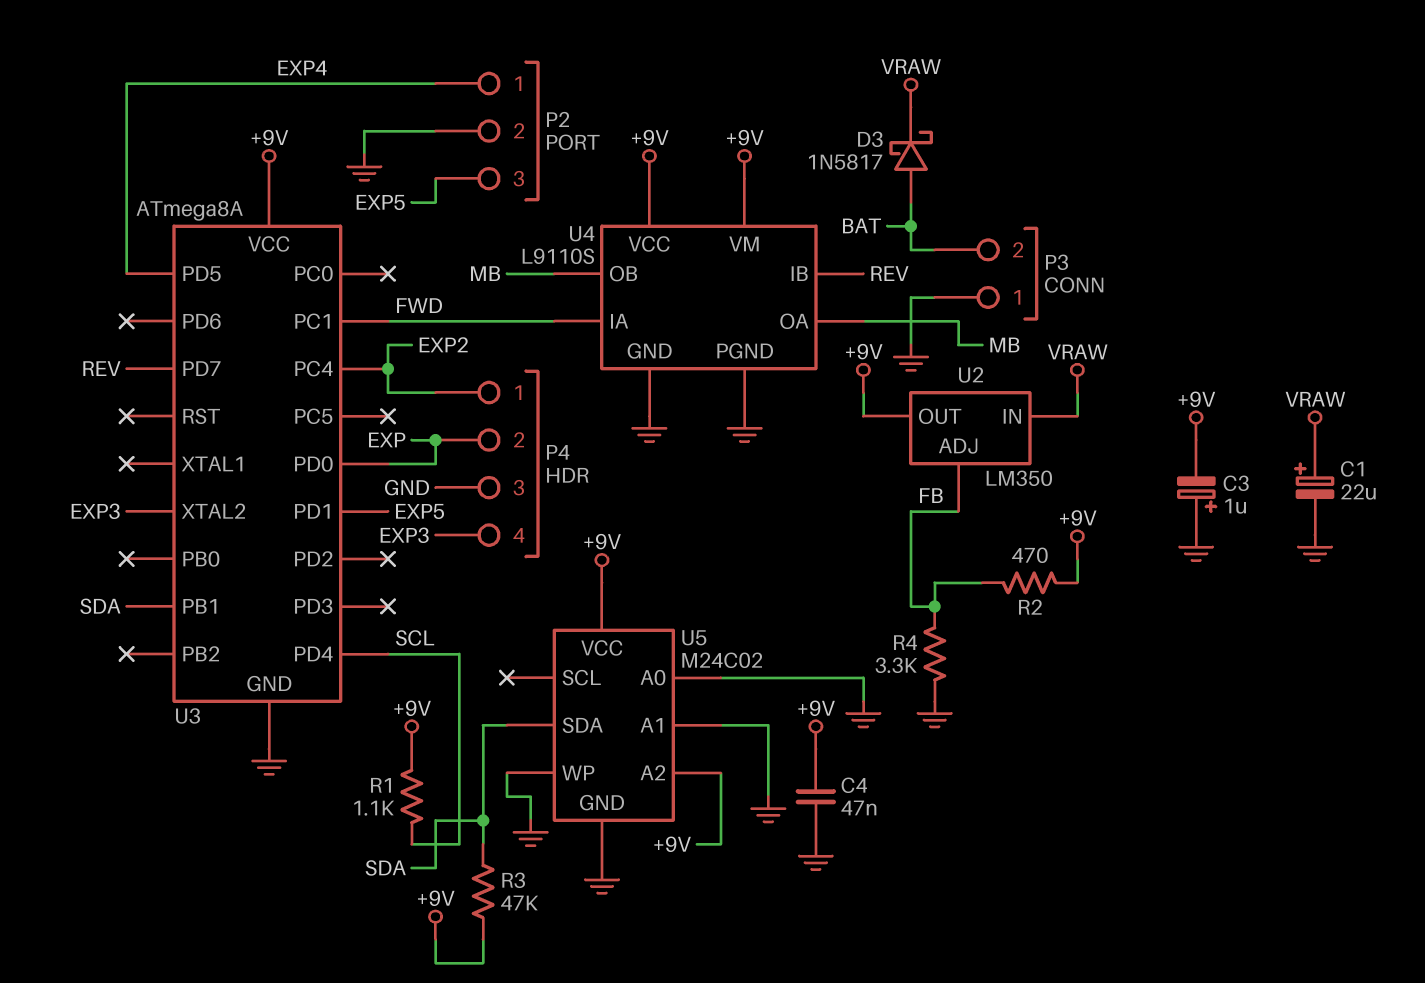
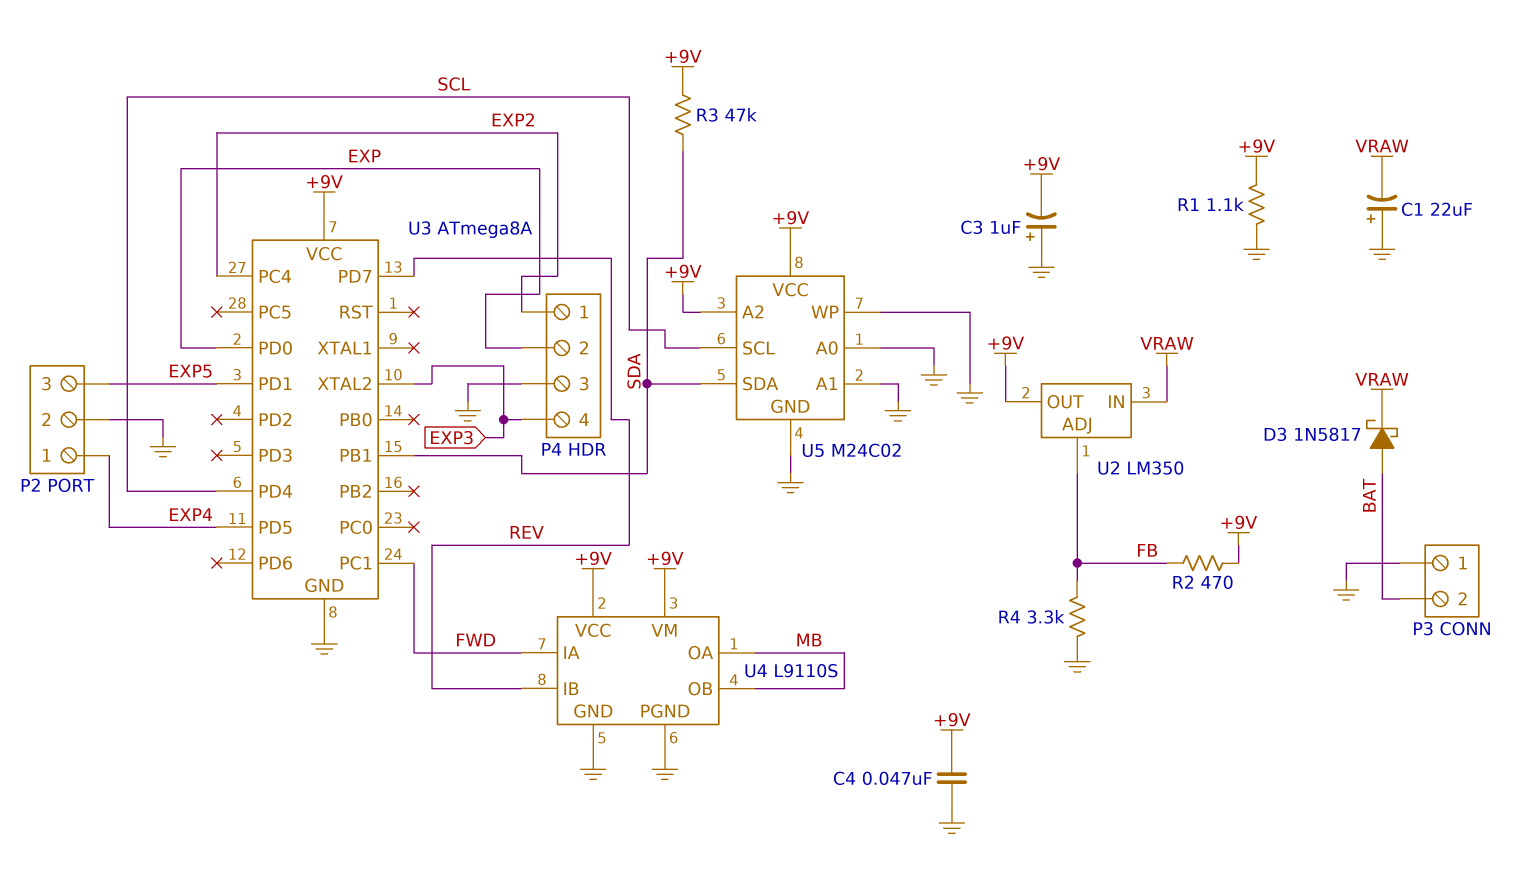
C1: 22uF (plus VRAW, minus GND) -> 22uF (plus GND, minus VRAW)
R1: 1.1k (+9V, SCL) -> 1.1k (+9V, GND)
U5 pin SCL: none -> SCL

